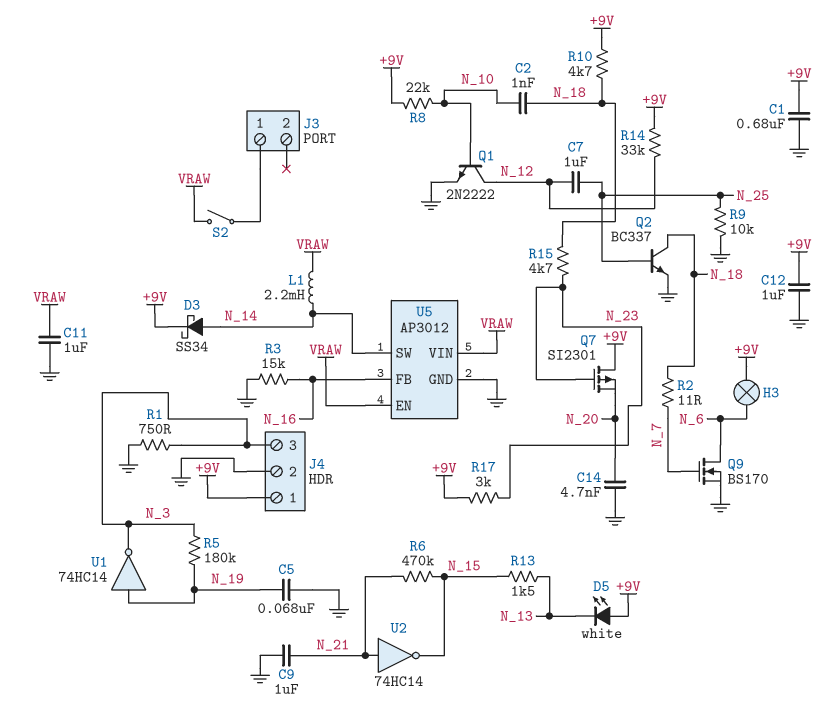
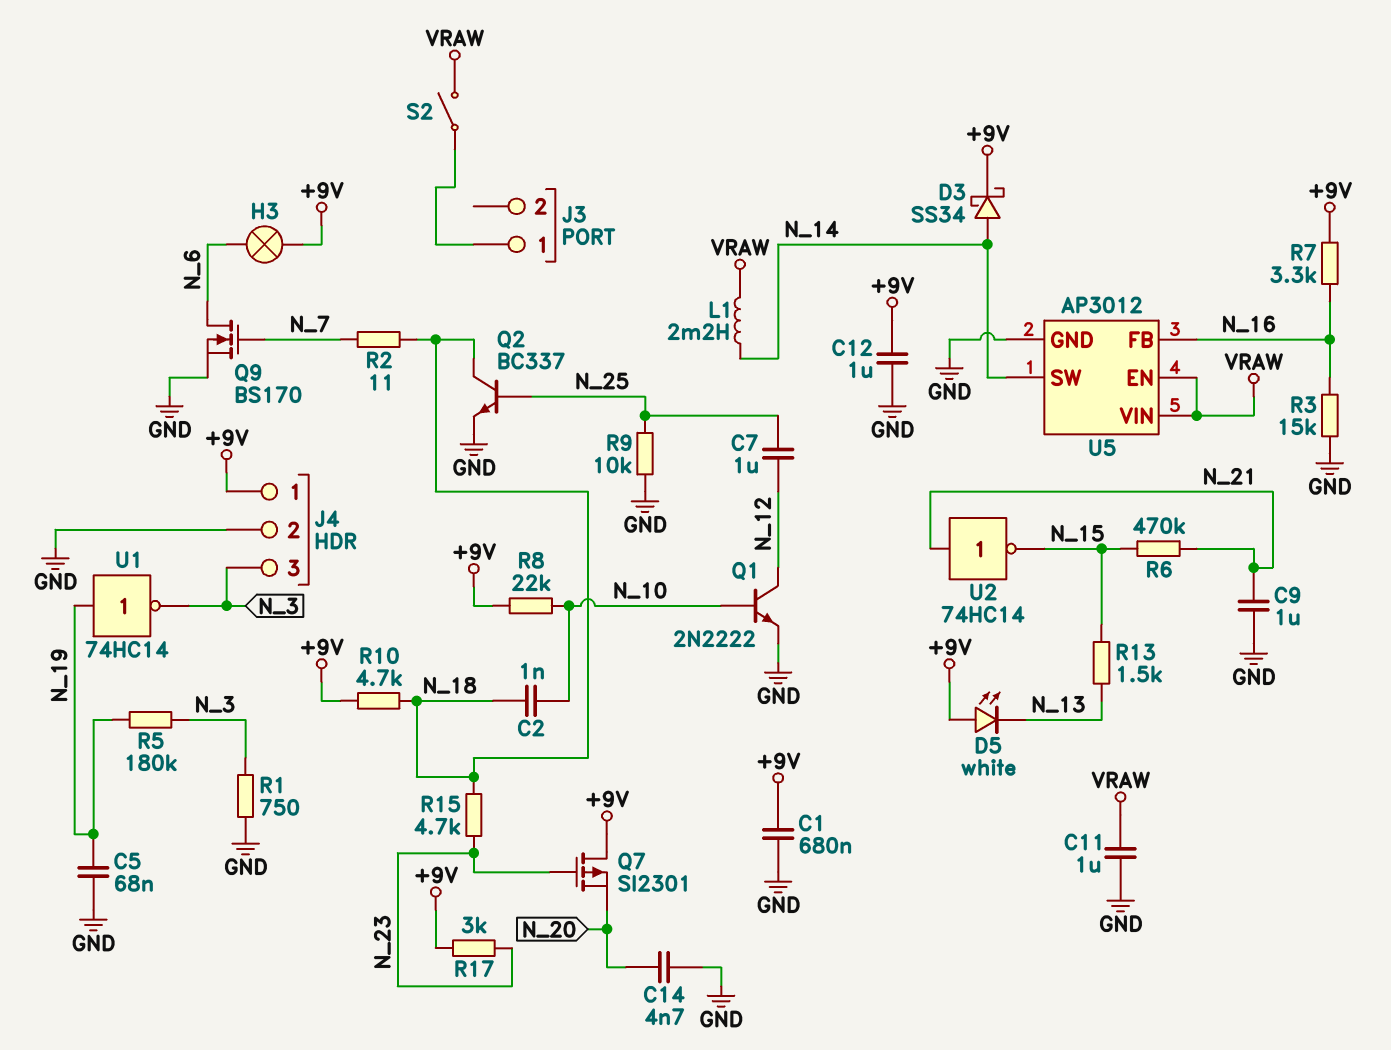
R7: none -> 3.3k (+9V, N_16)
R14: 33k (+9V, N_12) -> none

